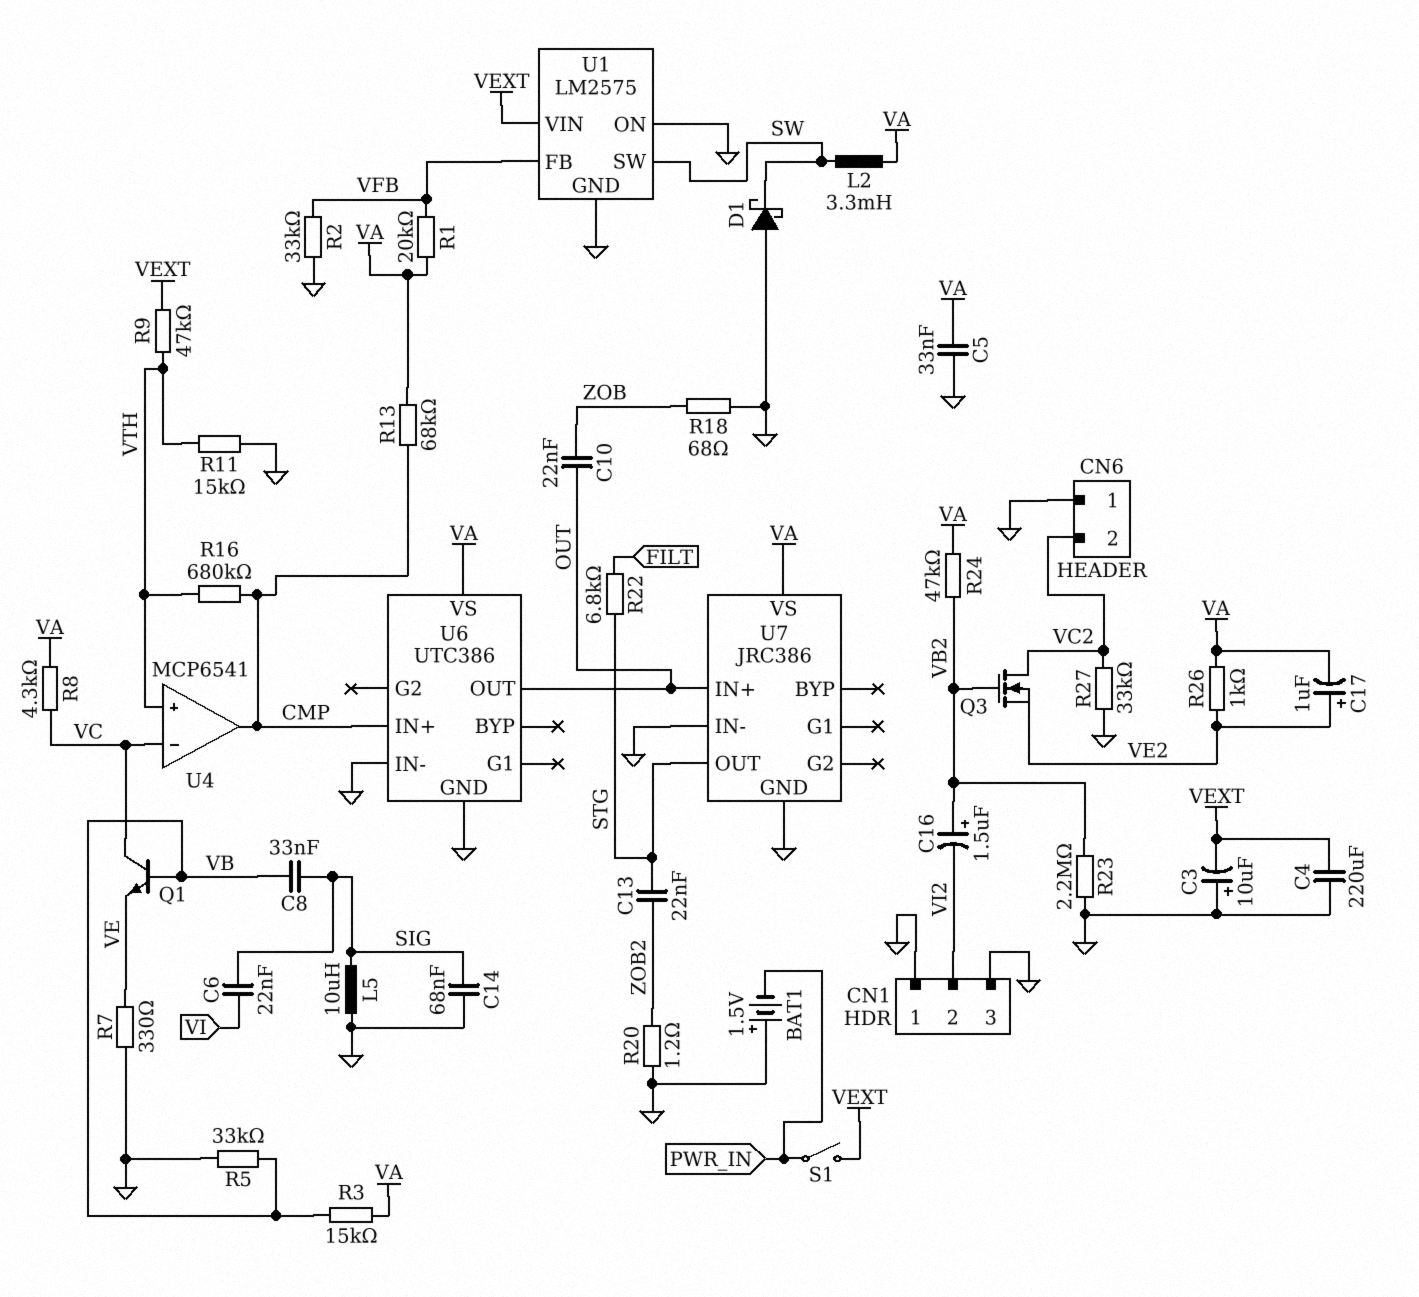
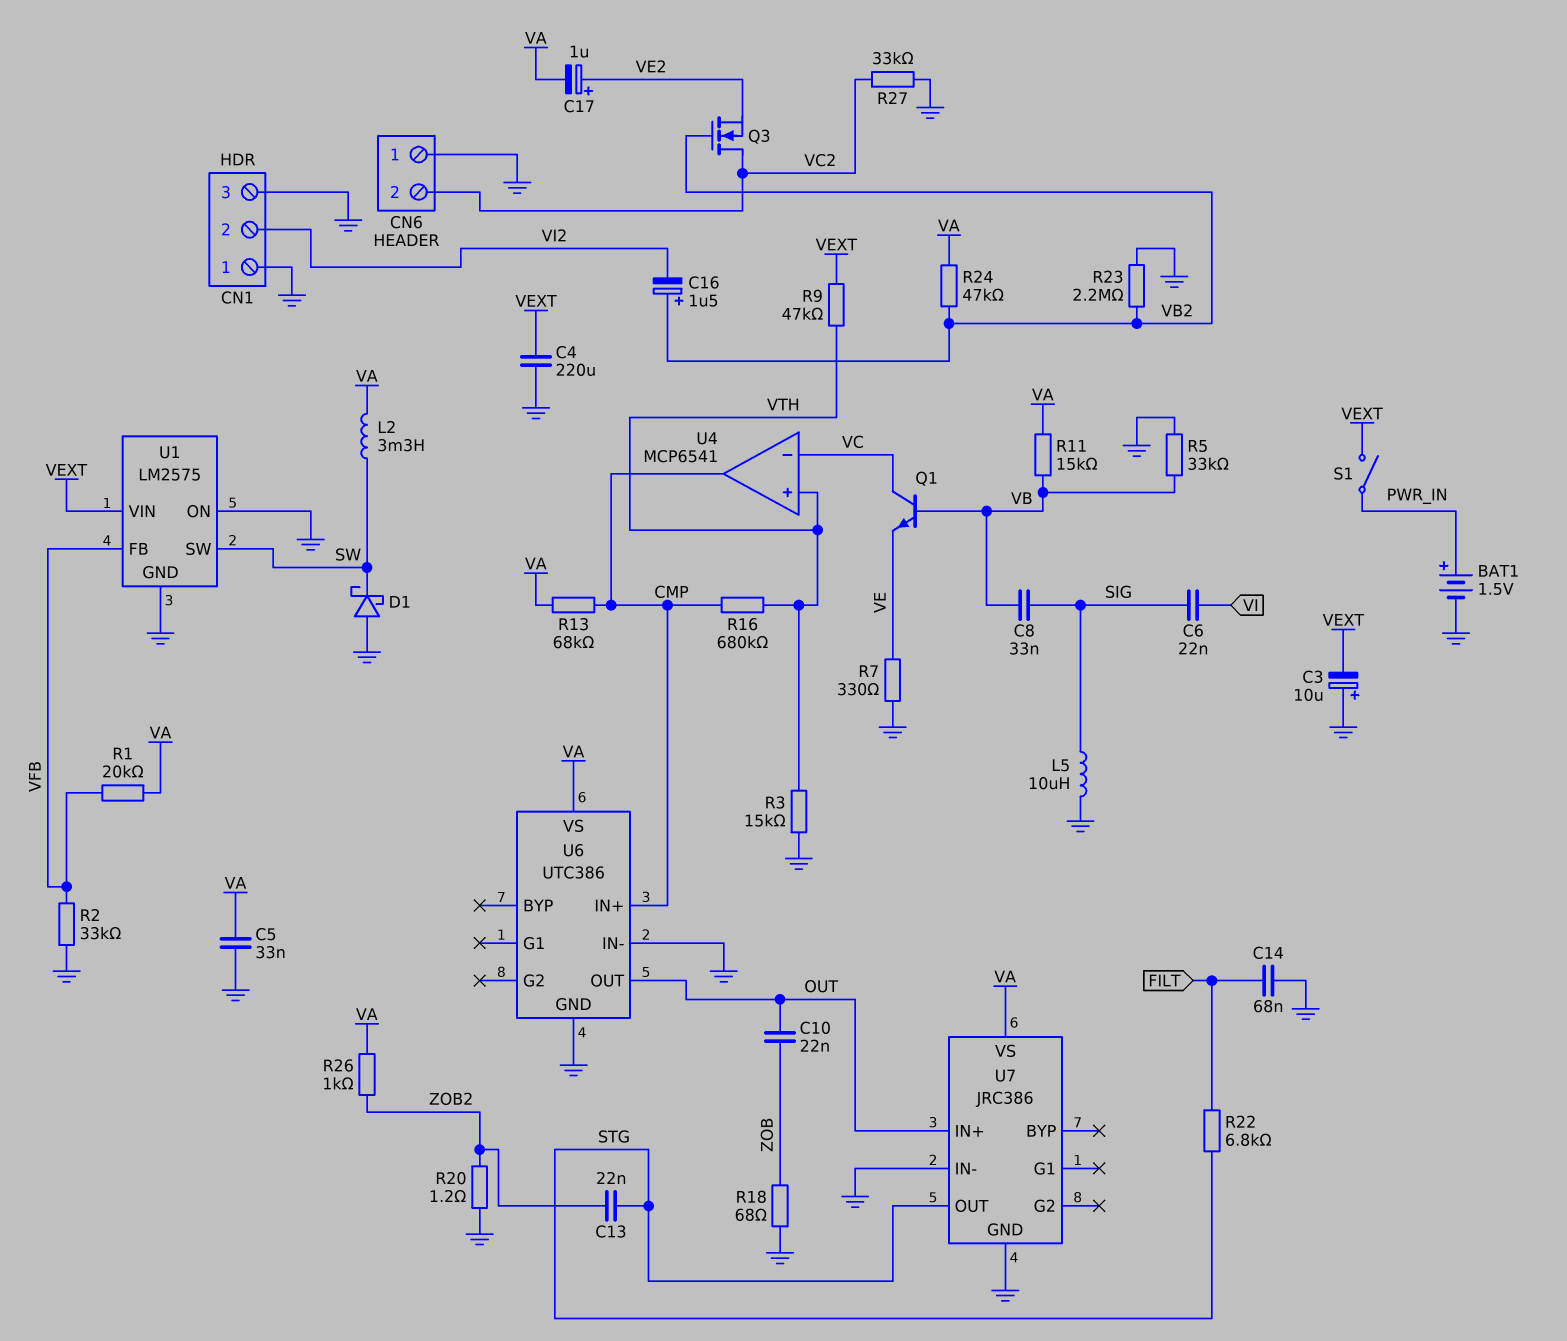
BAT1: 1.5V (plus GND, minus PWR_IN) -> 1.5V (plus PWR_IN, minus GND)
C14: 68nF (GND, SIG) -> 68nF (FILT, GND)
R3: 15k (VA, VB) -> 15k (GND, VTH)
R8: 4.3k (VA, VC) -> none
R11: 15k (GND, VTH) -> 15k (VA, VB)
R26: 1k (VA, VE2) -> 1k (VA, ZOB2)

